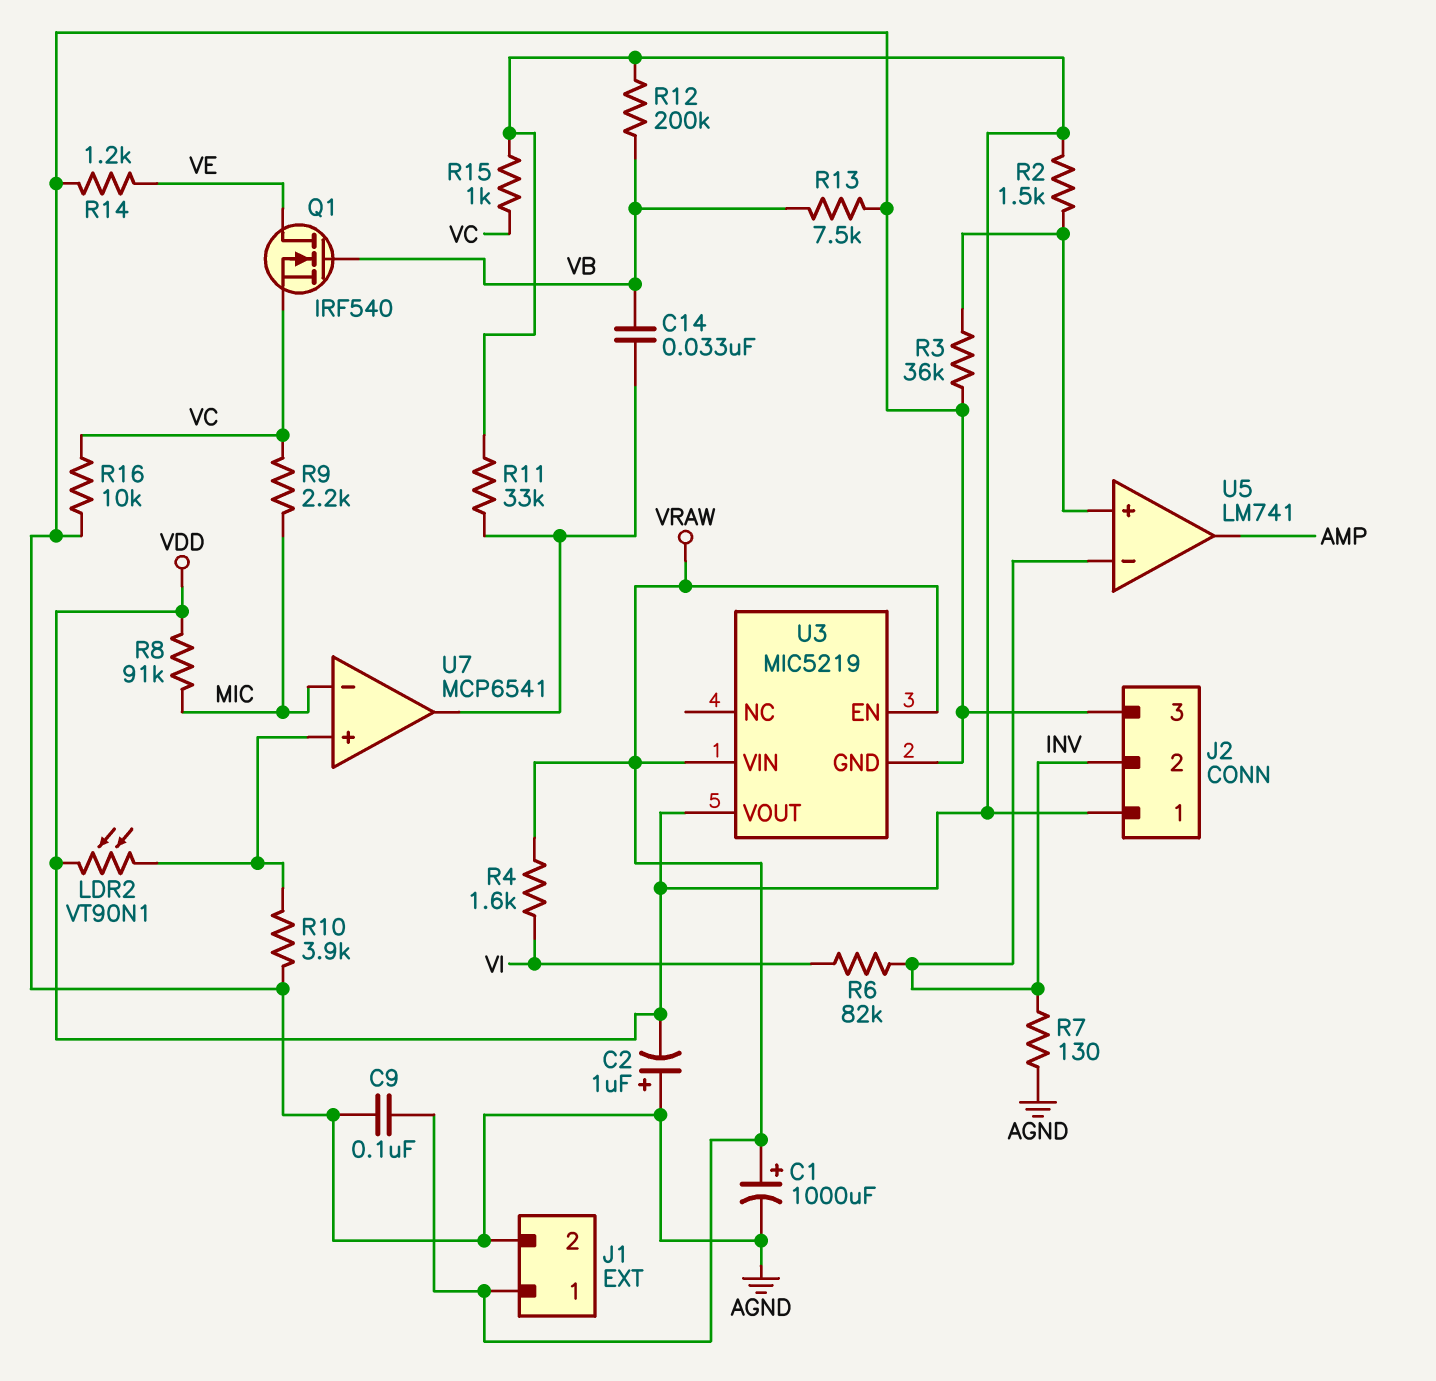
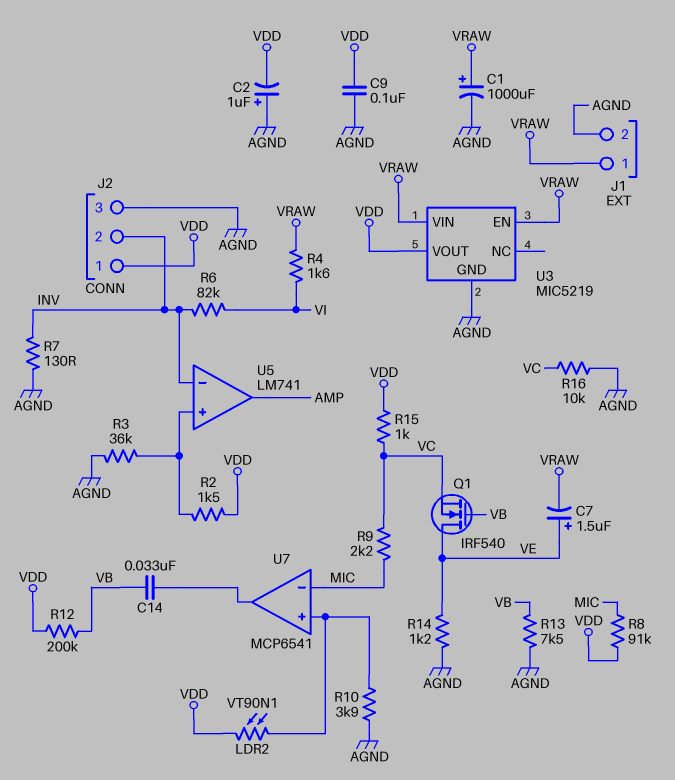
C7: none -> 1.5uF (plus VE, minus VRAW)
C9: 100nF (AGND, VRAW) -> 100nF (AGND, VDD)
R11: 33k (U7/out, VDD) -> none

